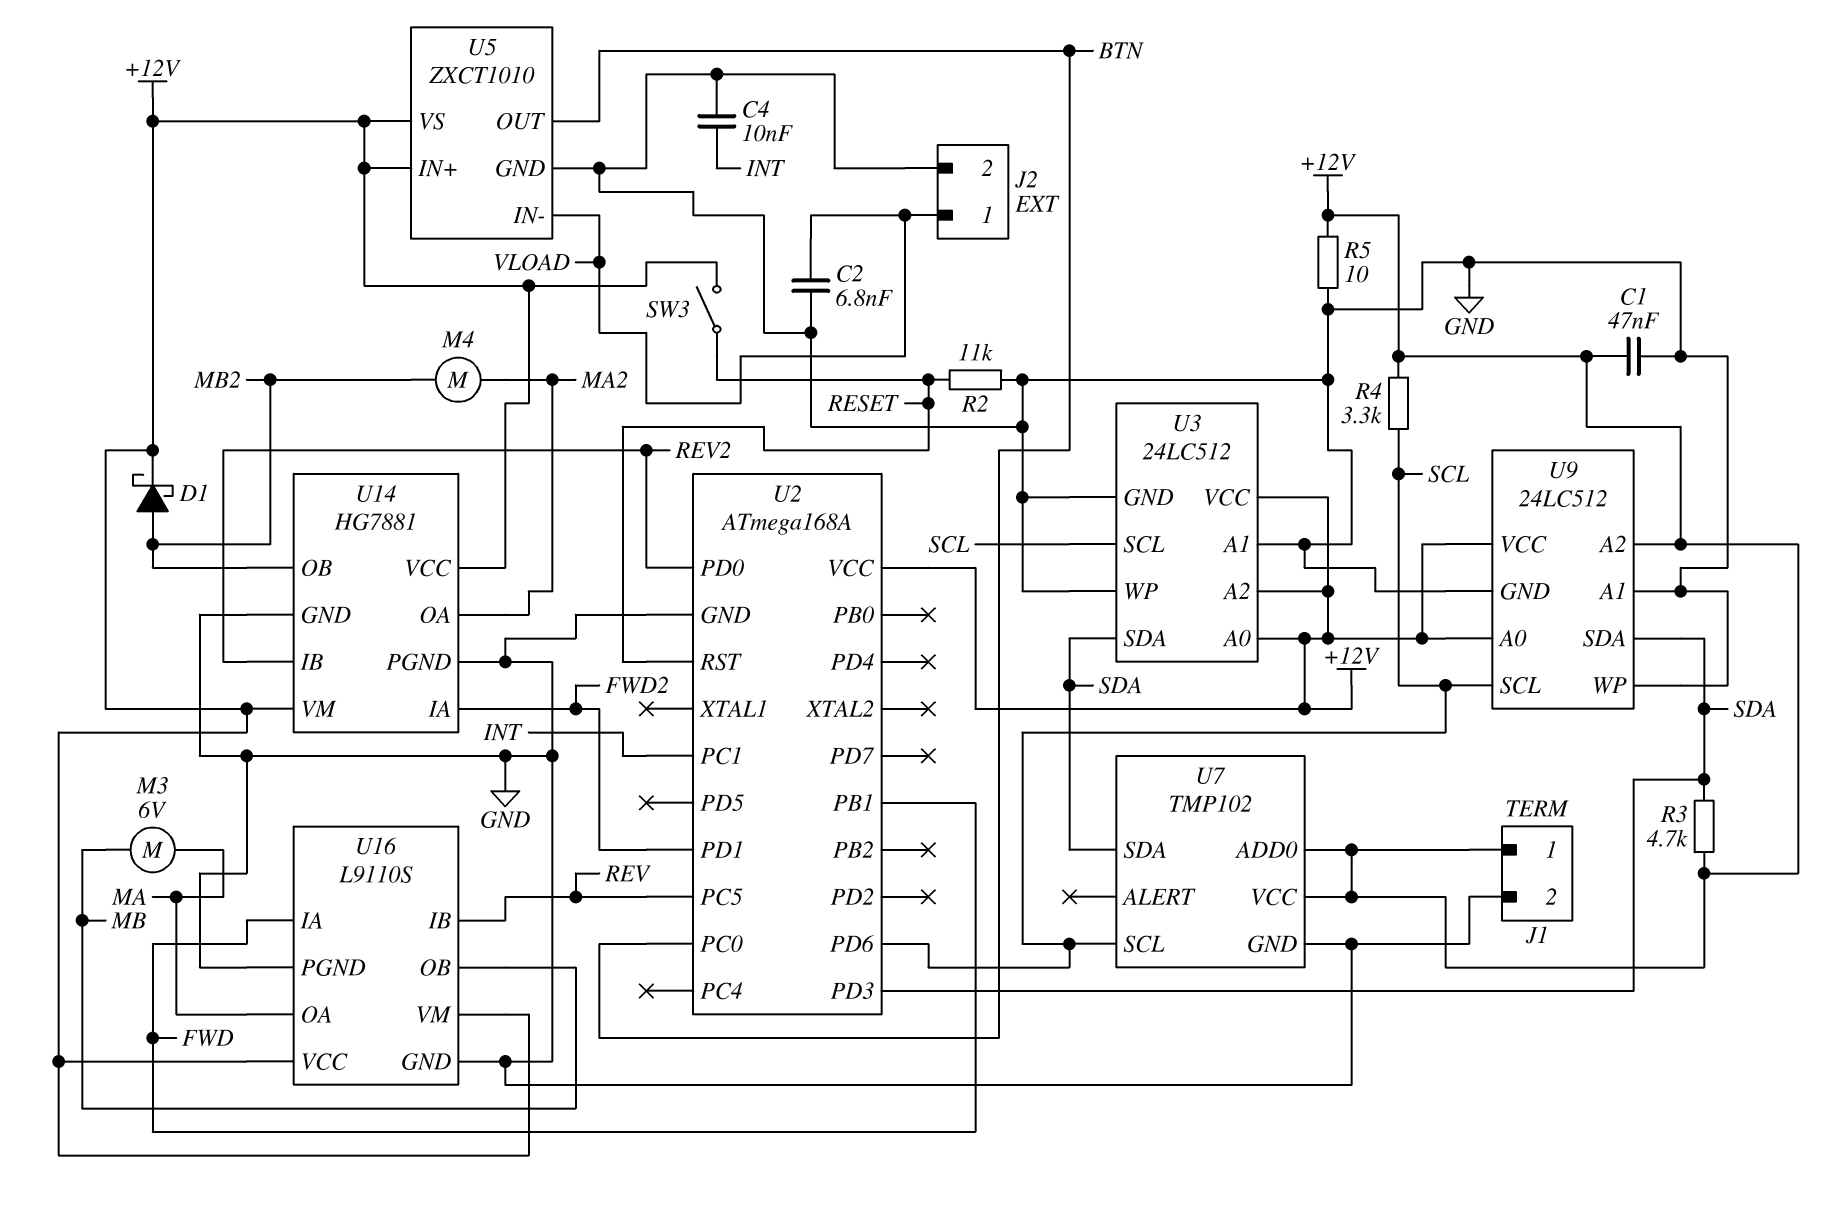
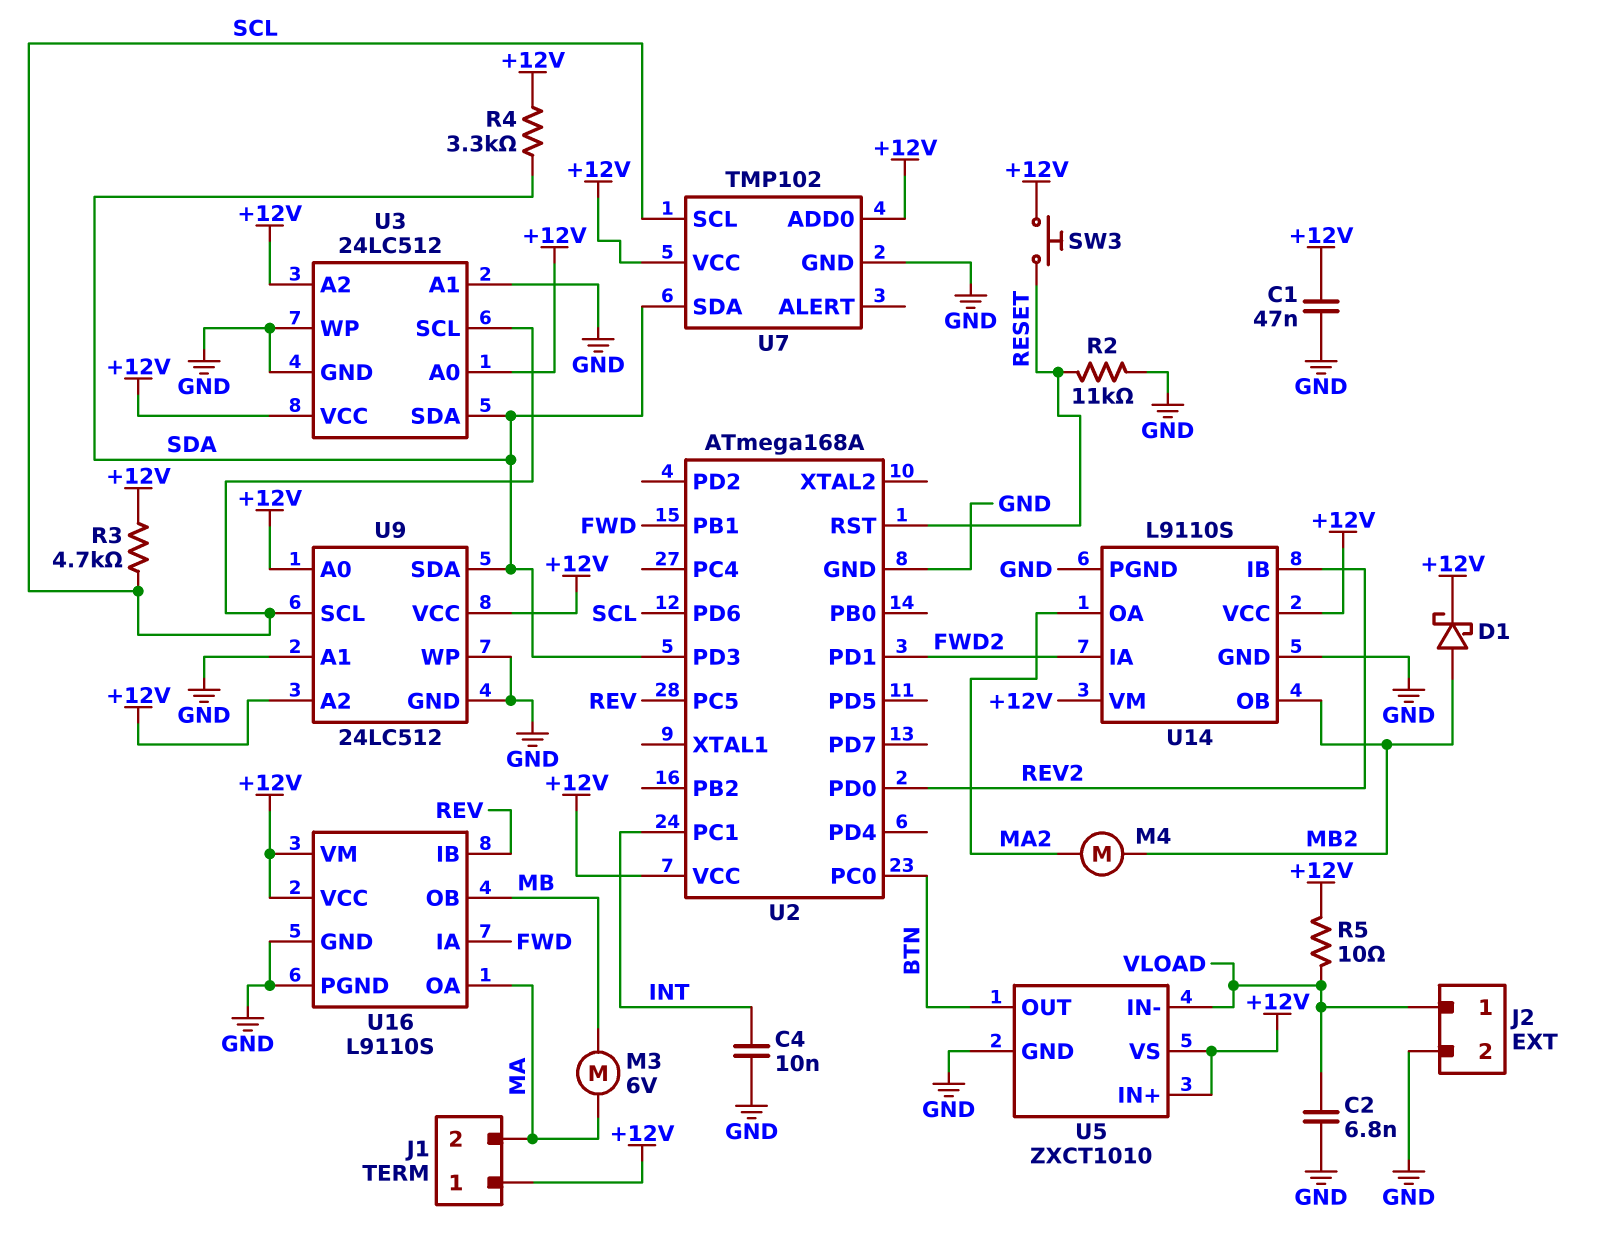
J1 pin 2: GND -> MA
R3: 4.7k (+12V, SDA) -> 4.7k (+12V, SCL)
R4: 3.3k (+12V, SCL) -> 3.3k (+12V, SDA)
R5: 10 (+12V, GND) -> 10 (+12V, VLOAD)
SW3: switch (+12V, RESET) -> button (+12V, RESET)
U14: HG7881 -> L9110S

